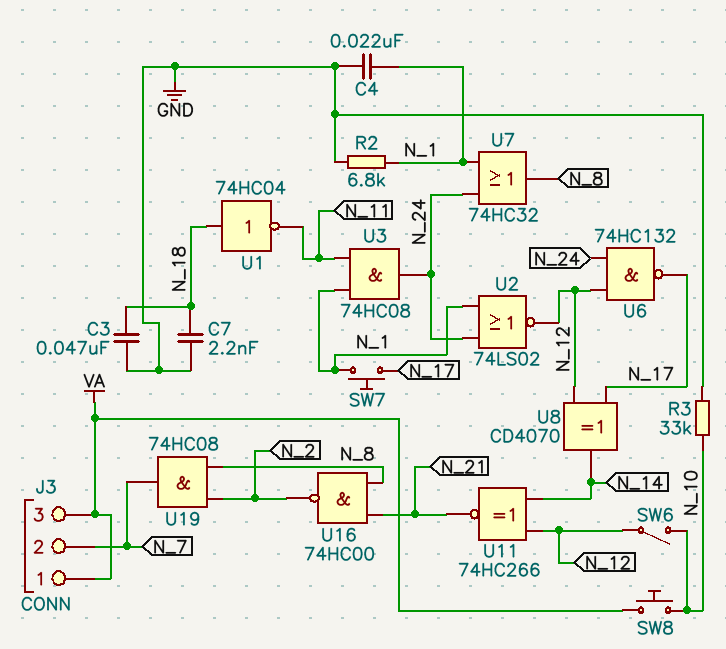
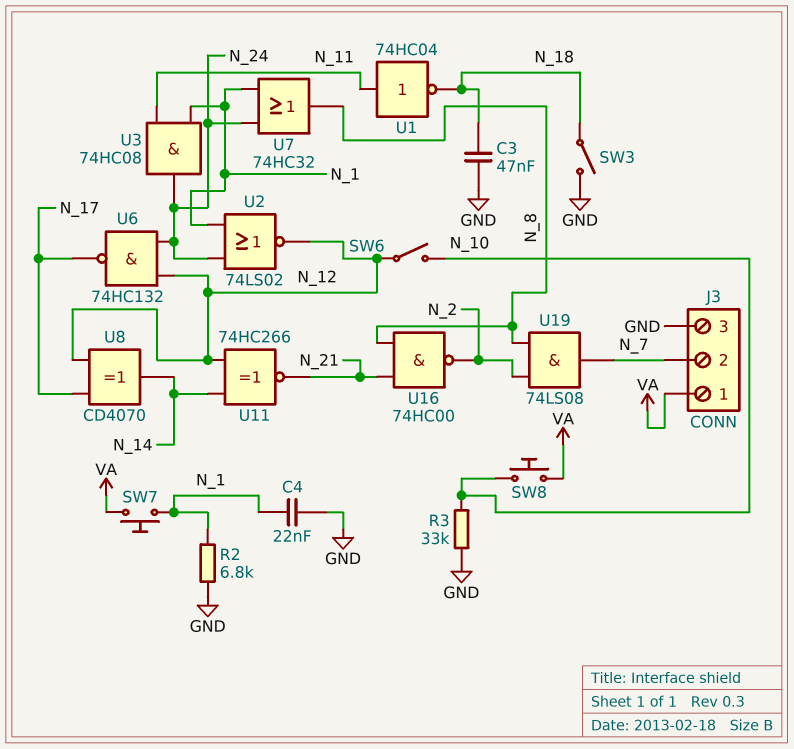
C7: 2.2nF (GND, N_18) -> none
J3 pin 3: VA -> GND
SW3: none -> switch (GND, N_18)
SW7: button (N_1, N_17) -> button (N_1, VA)
U1: NOT 74HC04 (in N_18, out N_11) -> NOT 74HC04 (in N_11, out N_18)
U19: AND 74HC08 (in N_2, in N_8, out N_7) -> AND 74LS08 (in N_2, in N_8, out N_7)

